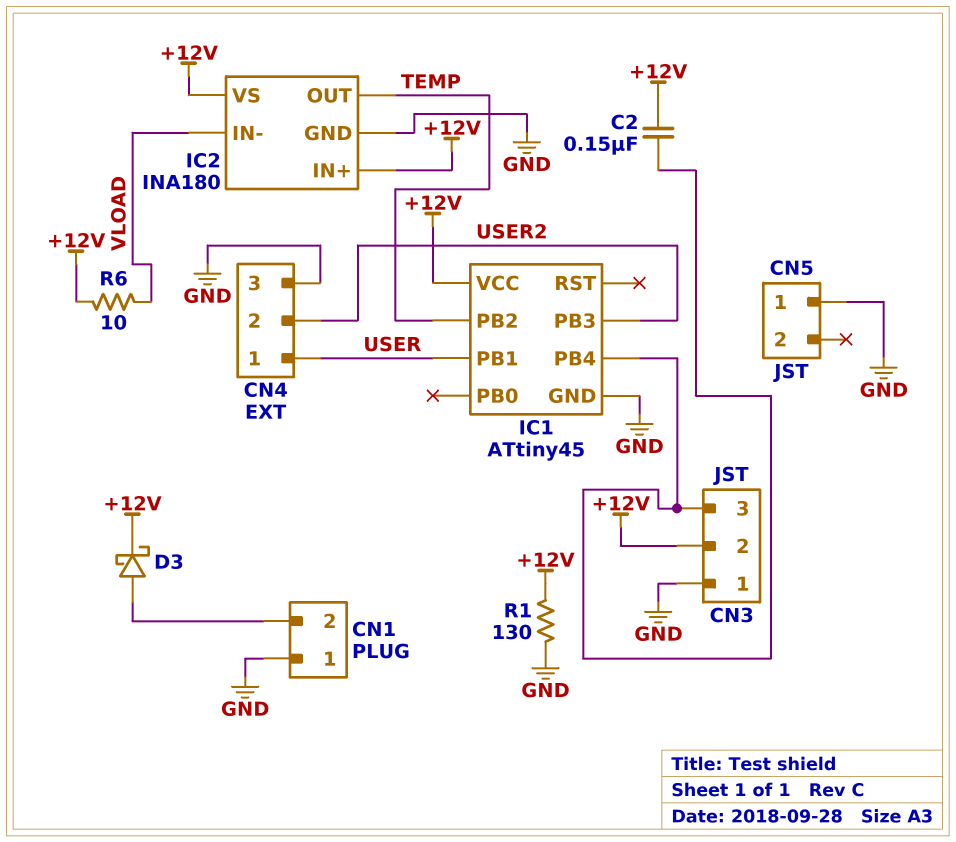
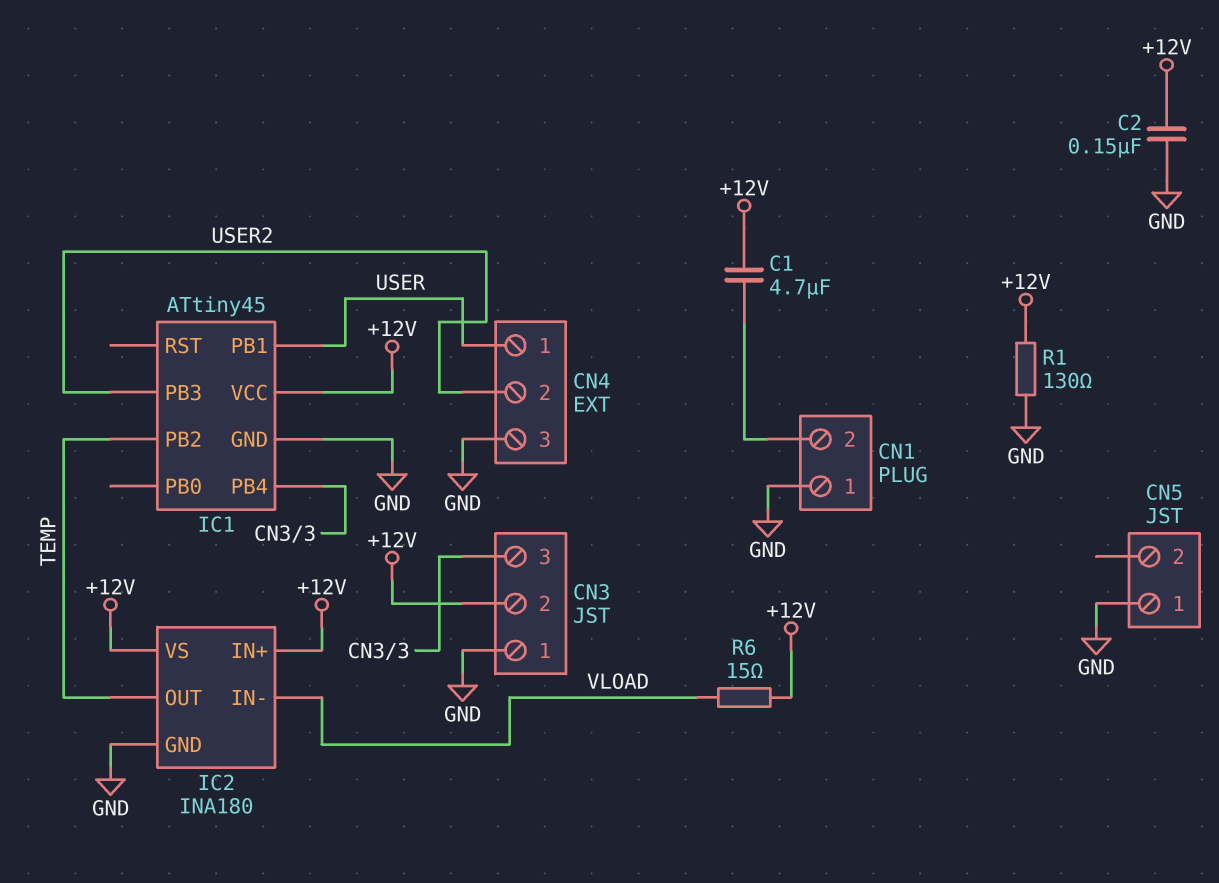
C1: none -> 4.7uF (+12V, CN1/2)
C2: 150nF (+12V, CN3/3) -> 150nF (+12V, GND)
D3: schottky (A CN1/2, K +12V) -> none
R6: 10 (+12V, VLOAD) -> 15 (+12V, VLOAD)

